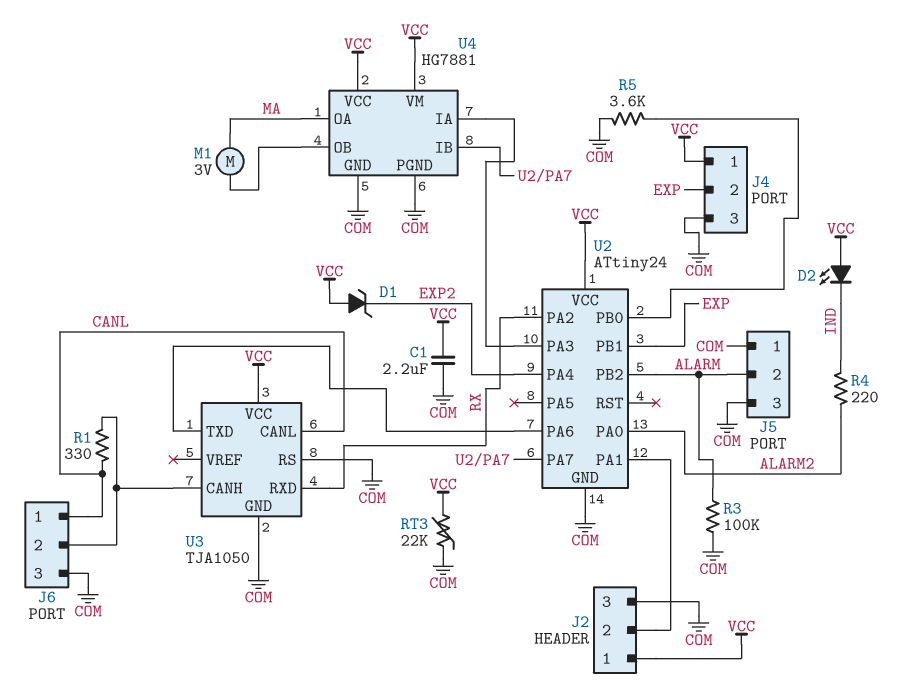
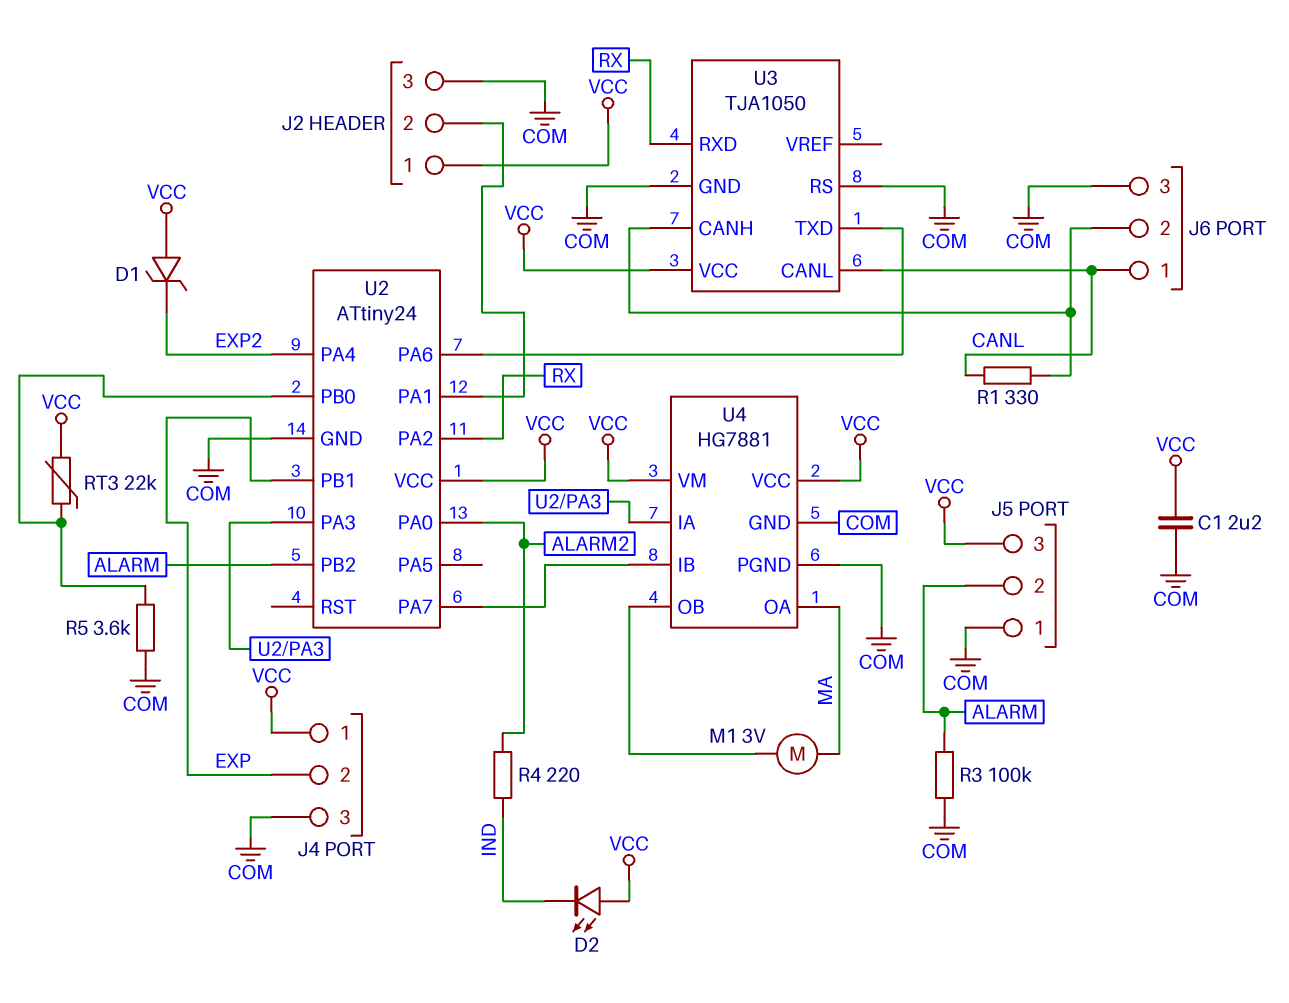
J5 pin 3: COM -> VCC
RT3: 22k (COM, VCC) -> 22k (U2/PB0, VCC)

